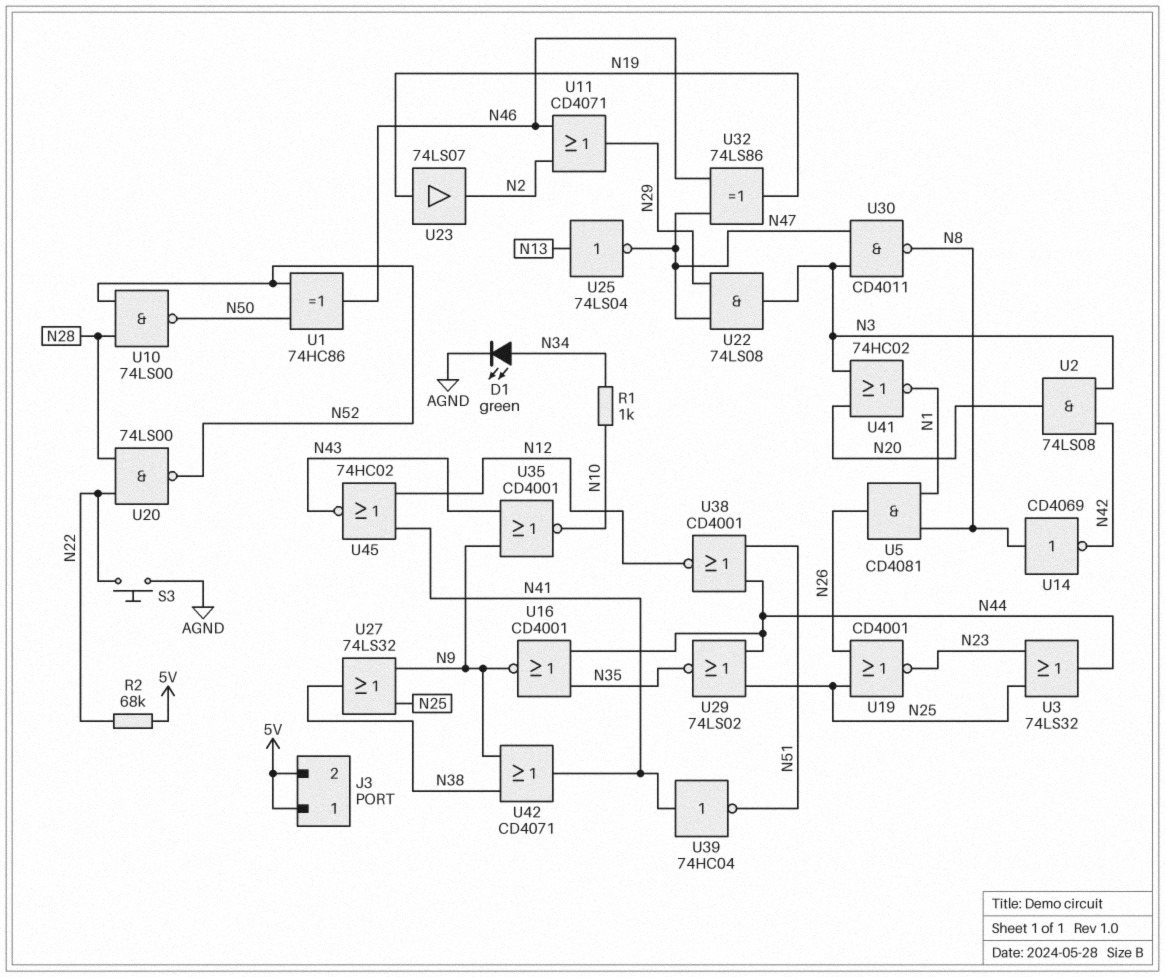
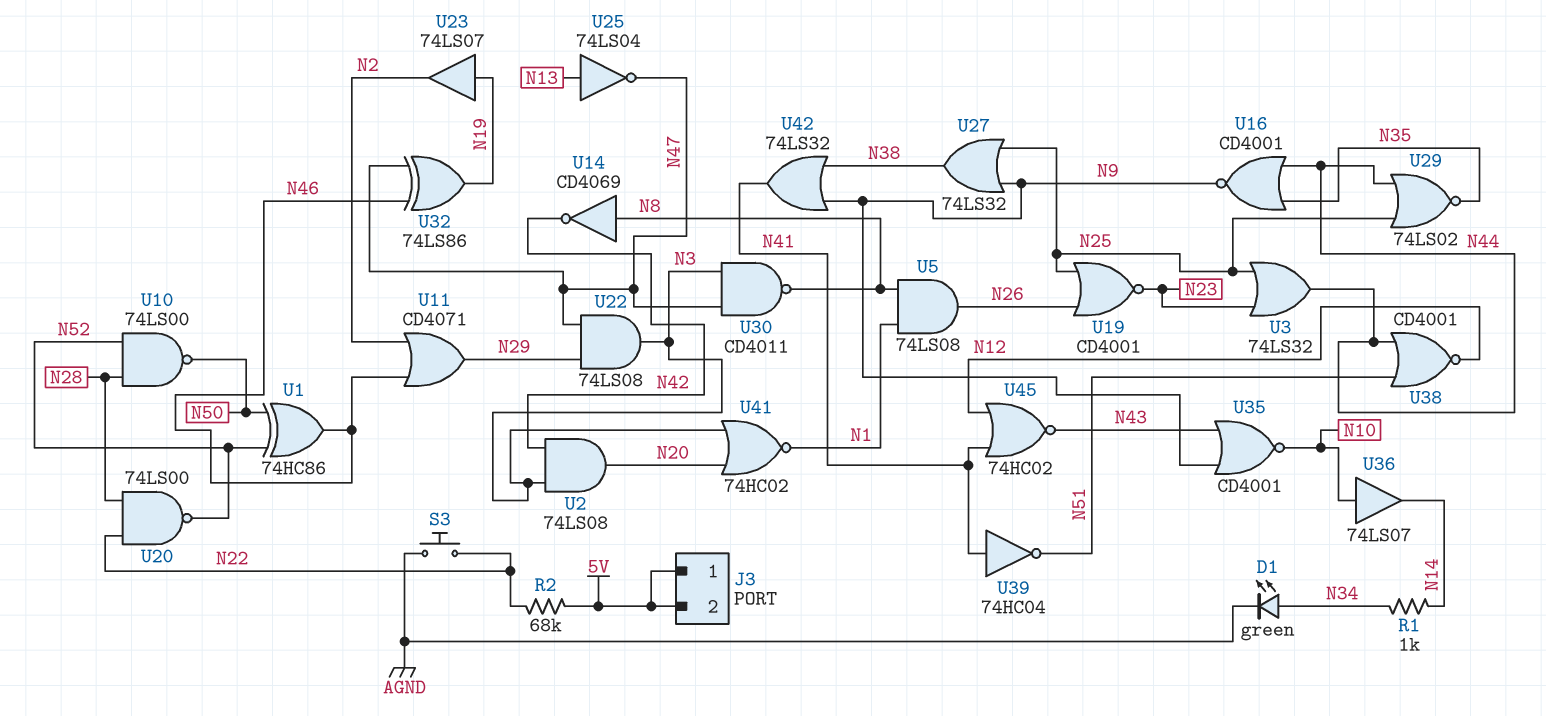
R1: 1k (N10, N34) -> 1k (N14, N34)
U5: AND CD4081 (in N1, in N8, out N26) -> AND 74LS08 (in N1, in N8, out N26)
U36: none -> buffer 74LS07 (in N10, out N14)
U42: OR CD4071 (in N9, in N38, out N41) -> OR 74LS32 (in N9, in N38, out N41)

